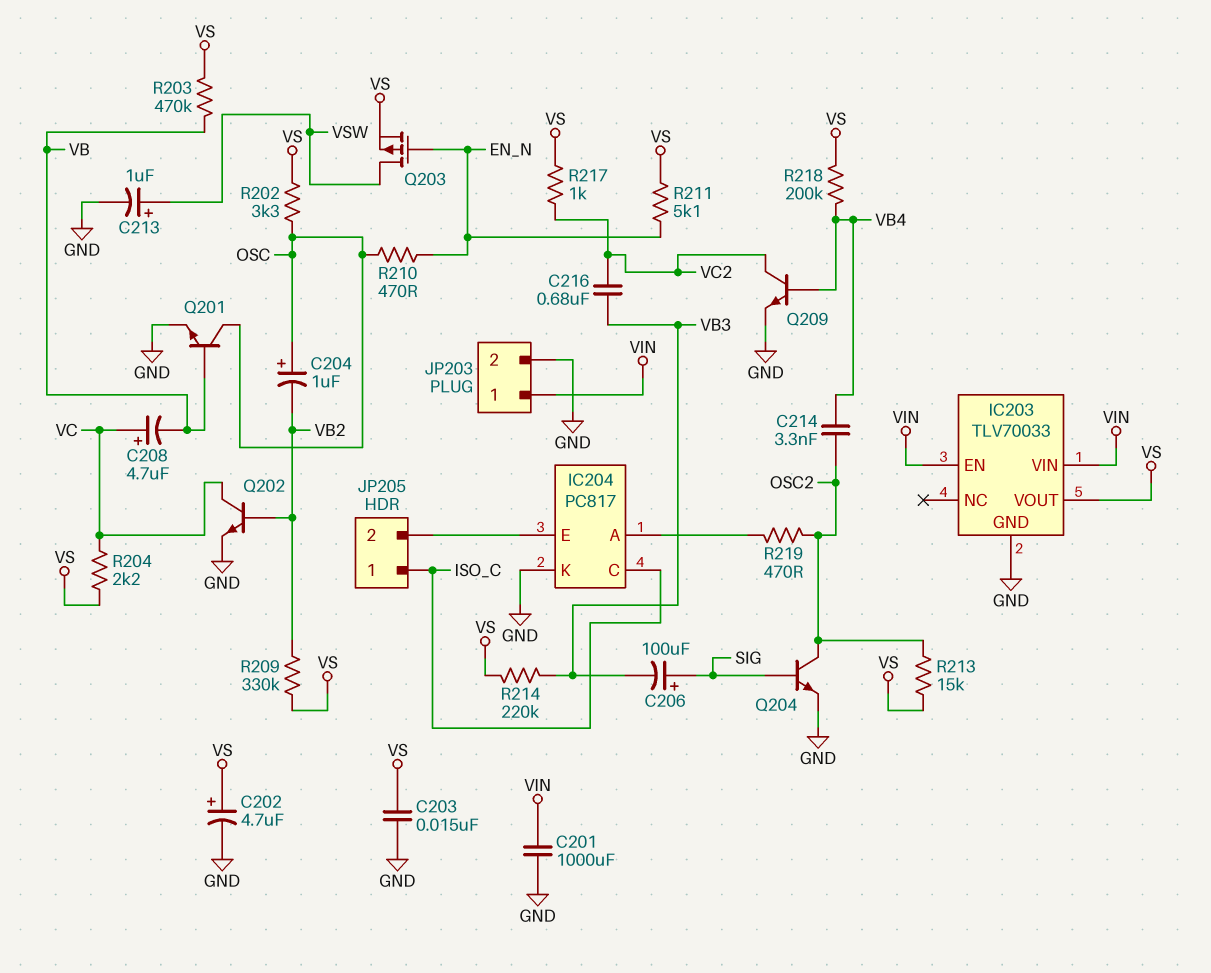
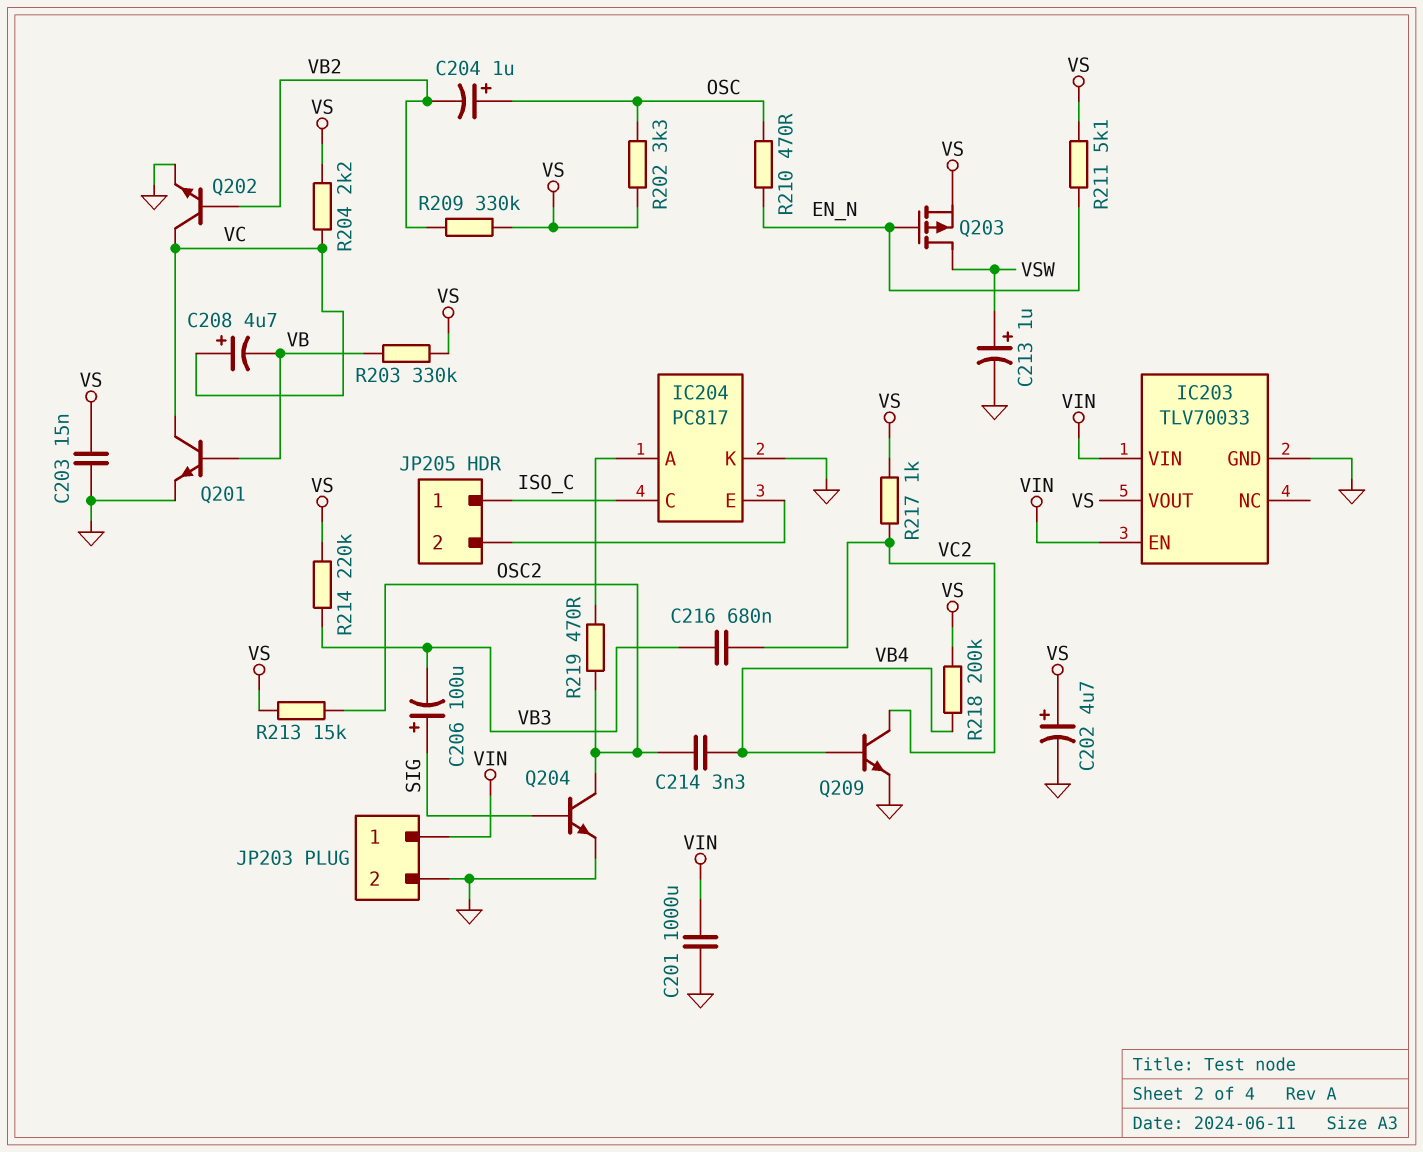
Q201: NPN (B VB, C OSC, E GND) -> NPN (B VB, C VC, E GND)
R203: 470k (VB, VS) -> 330k (VB, VS)

